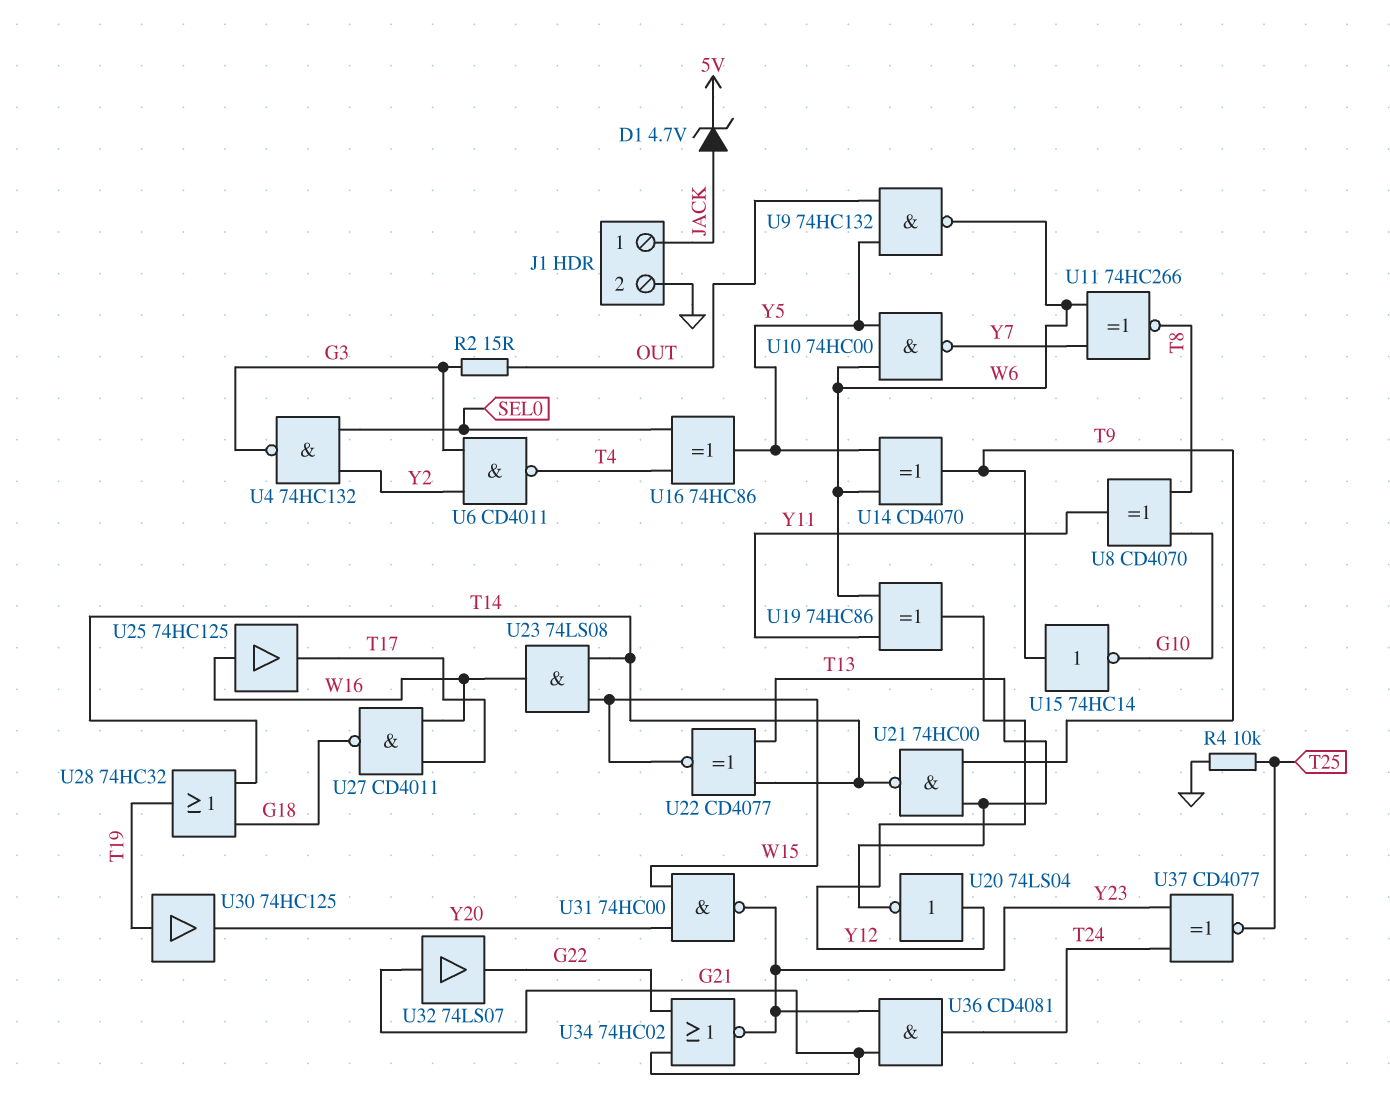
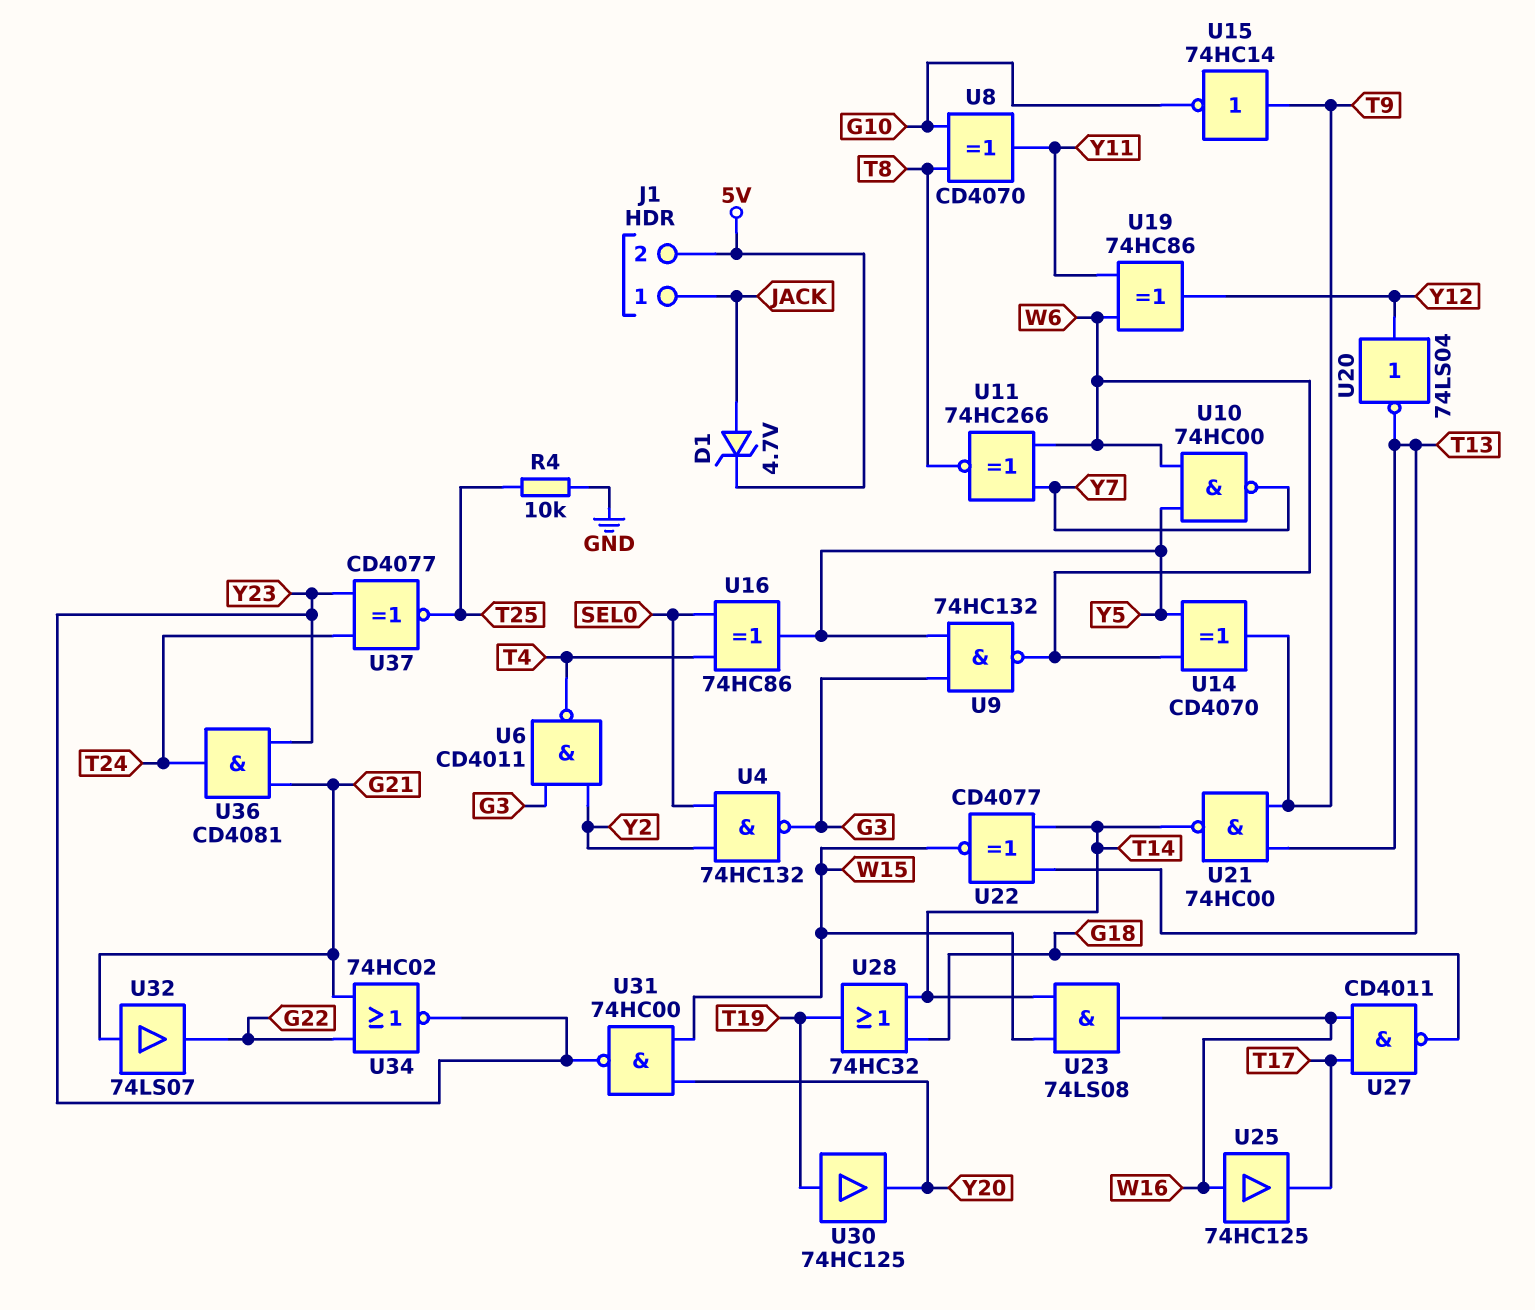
J1 pin 2: GND -> 5V
R2: 15 (G3, OUT) -> none
U9: NAND 74HC132 (in OUT, in Y5, out W6) -> NAND 74HC132 (in G3, in Y5, out W6)

